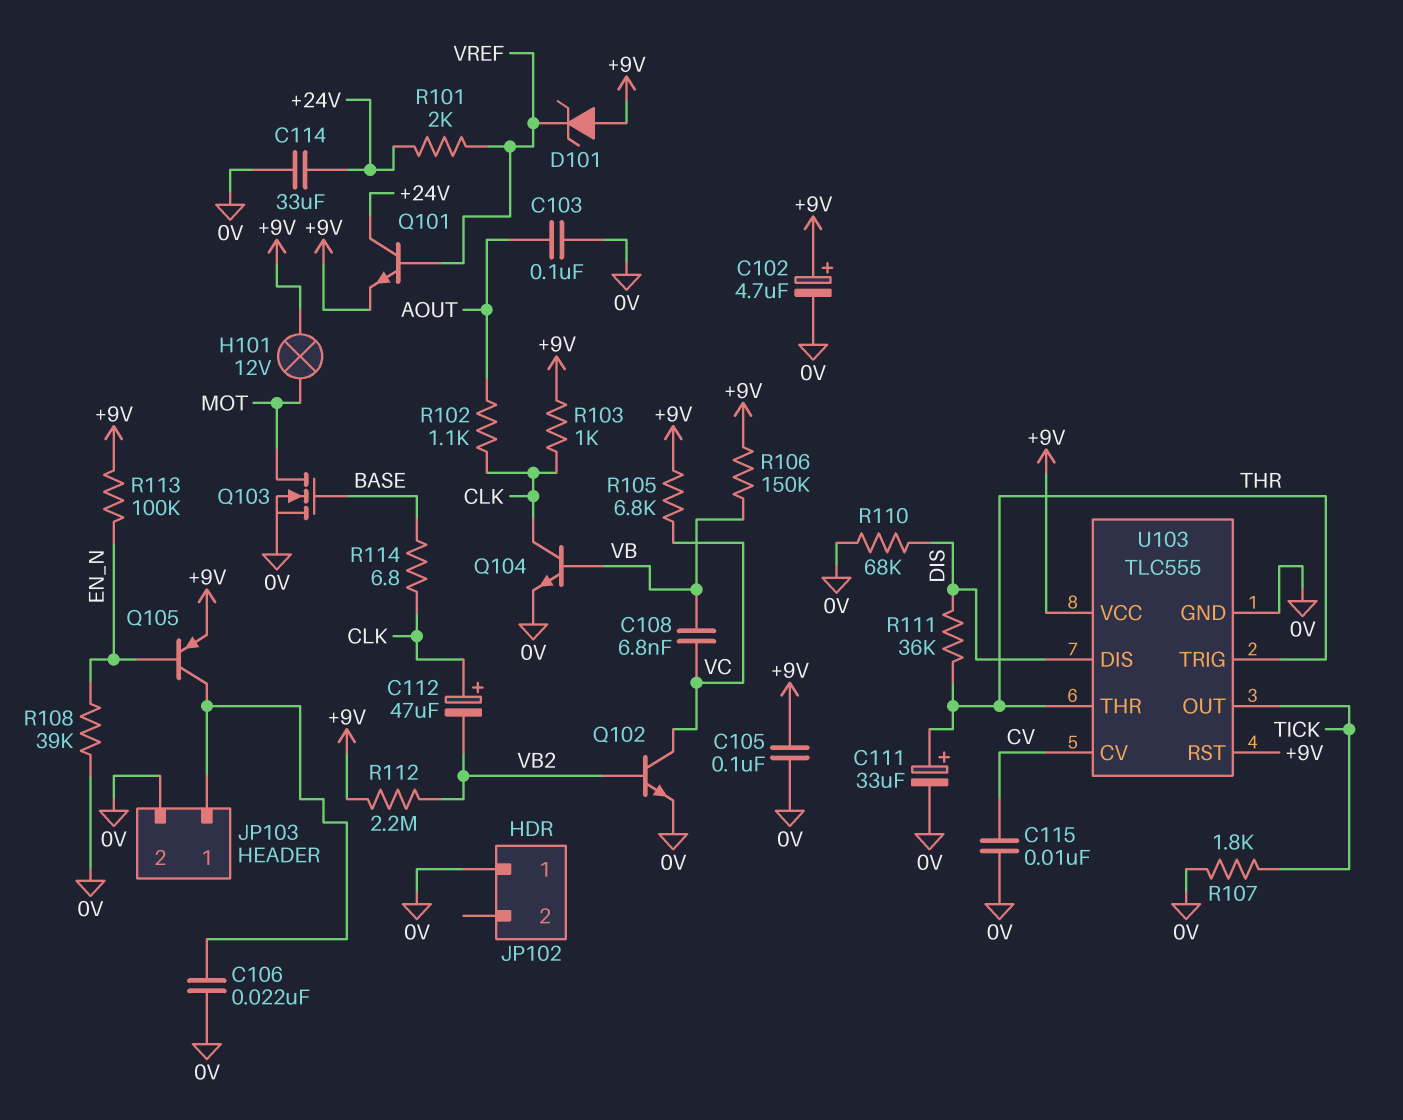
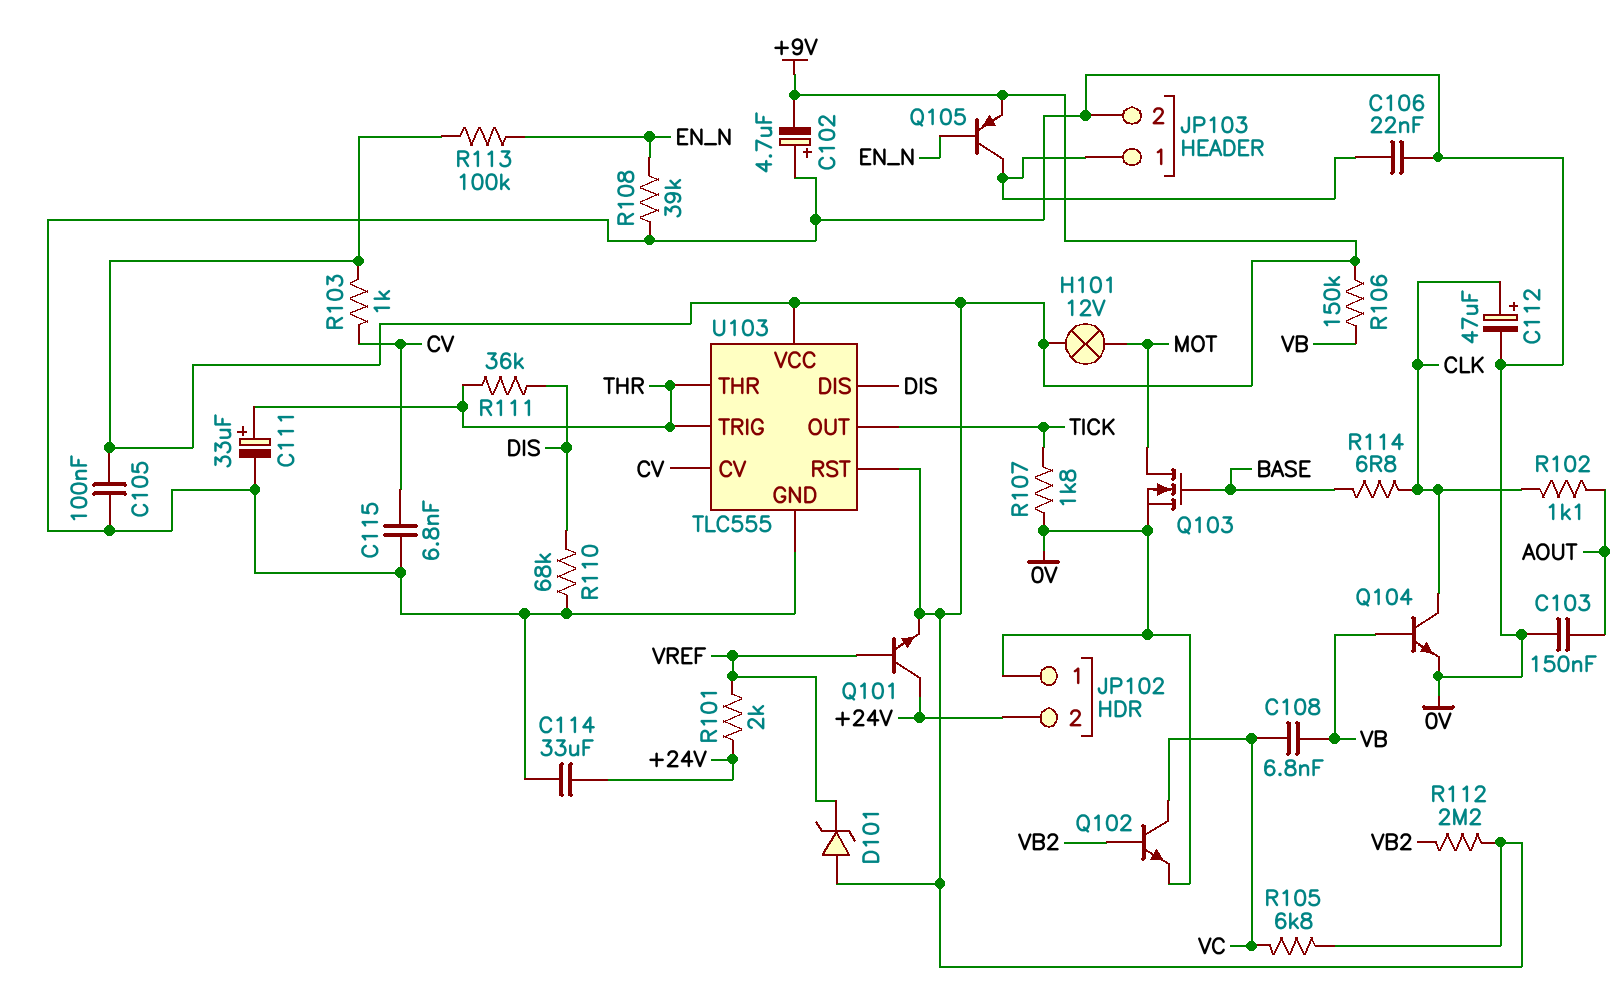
C102: 4.7uF (plus +9V, minus 0V) -> 4.7uF (plus 0V, minus +9V)
C103: 100nF (0V, AOUT) -> 150nF (0V, AOUT)
C112: 47uF (plus CLK, minus VB2) -> 47uF (plus CLK, minus 0V)
C115: 10nF (0V, CV) -> 6.8nF (0V, CV)
JP102 pin 2: none -> +24V
R103: 1k (+9V, CLK) -> 1k (+9V, CV)

